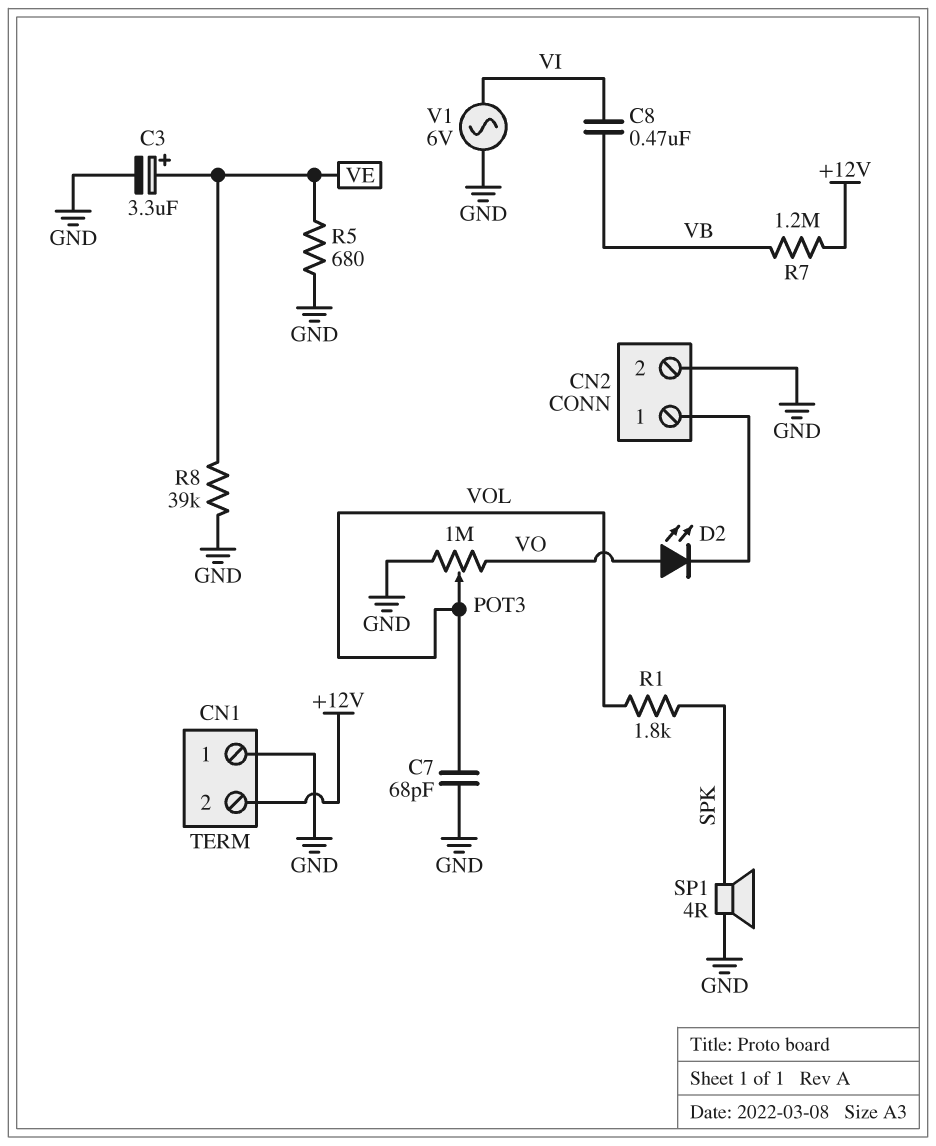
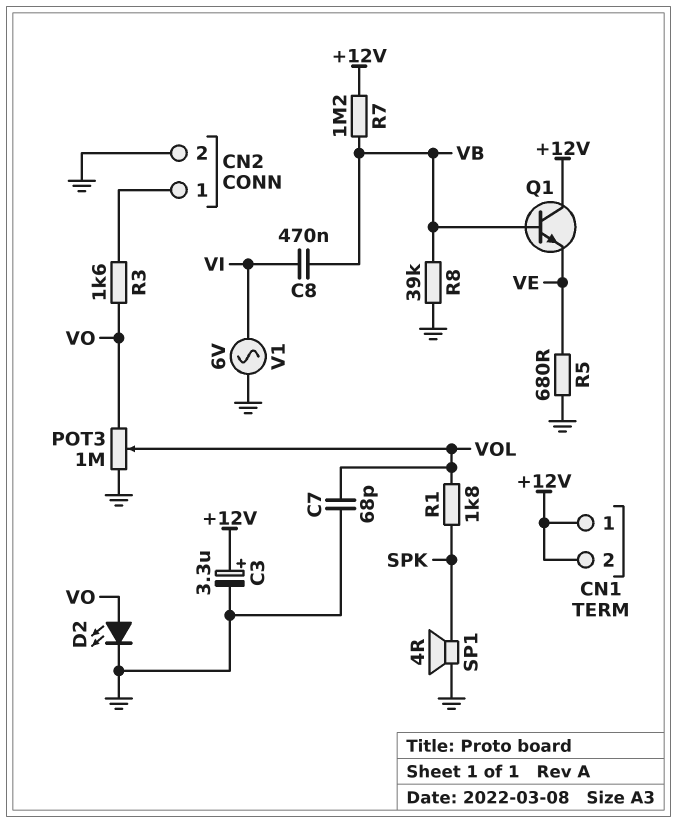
C3: 3.3uF (plus VE, minus GND) -> 3.3uF (plus +12V, minus GND)
CN1 pin 1: GND -> +12V
D2: LED (A VO, K CN2/1) -> LED (A VO, K GND)
Q1: none -> NPN (B VB, C +12V, E VE)
R3: none -> 1.6k (CN2/1, VO)
R8: 39k (GND, VE) -> 39k (GND, VB)

